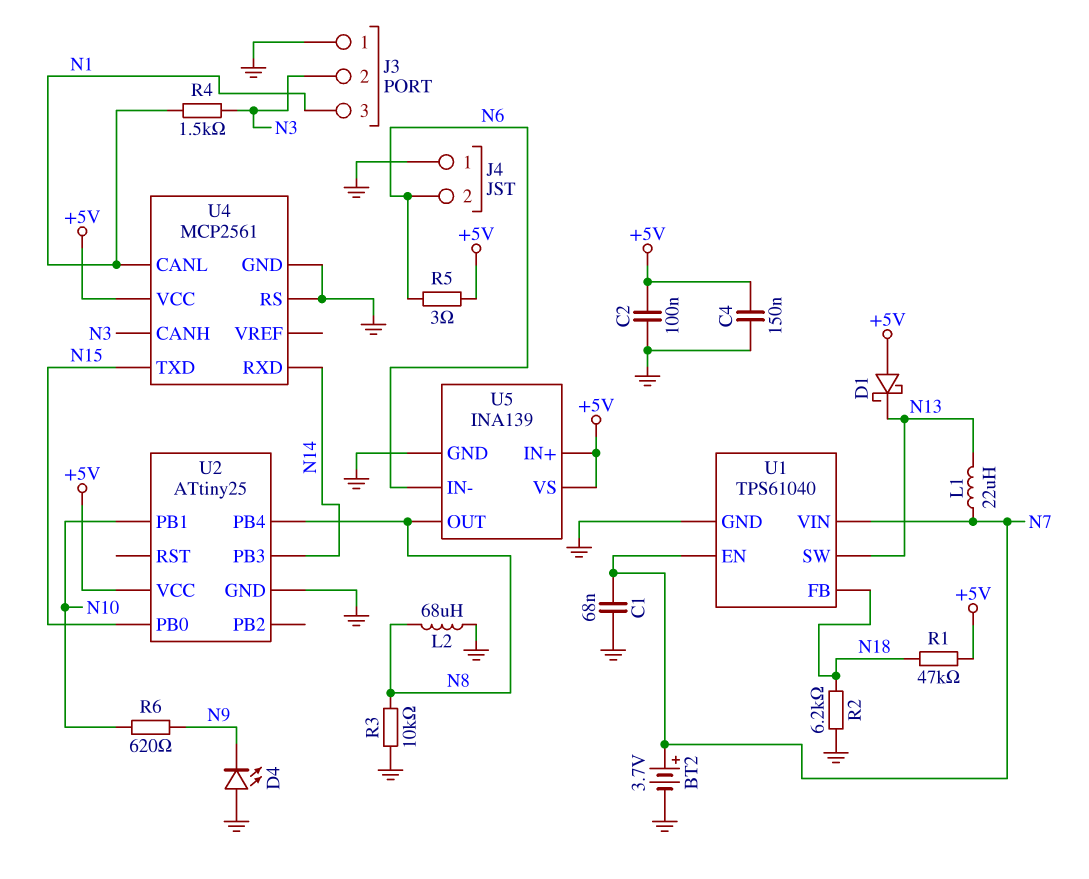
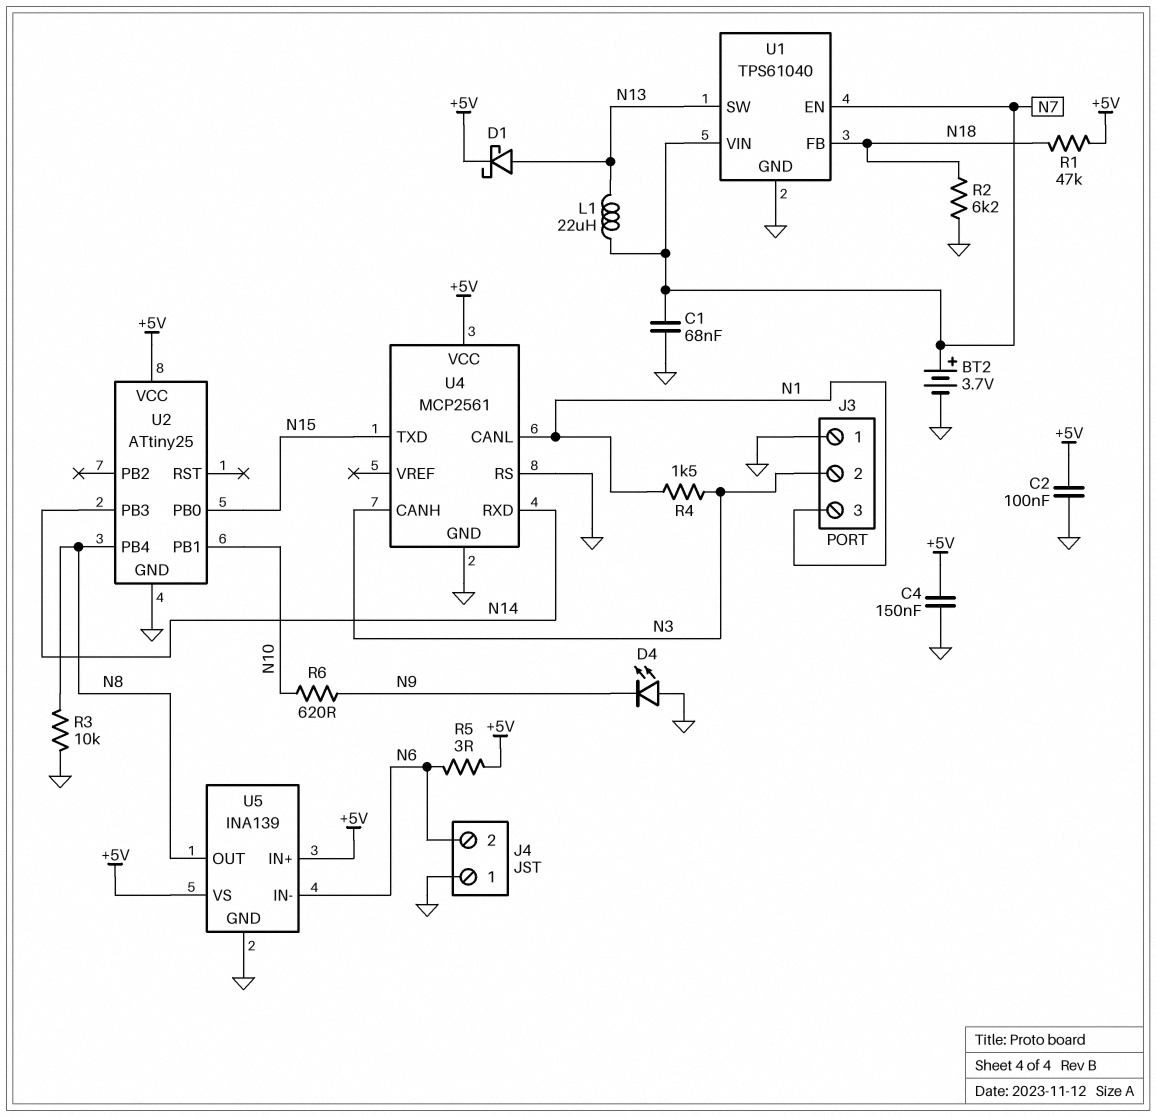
D1: schottky (A +5V, K N13) -> schottky (A N13, K +5V)
L2: 68uH (GND, N8) -> none

